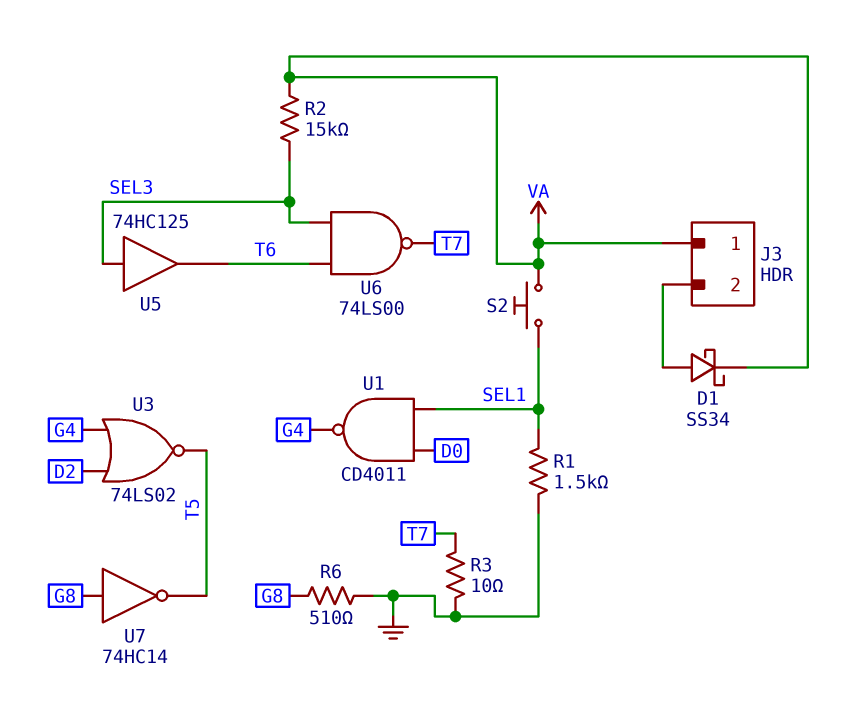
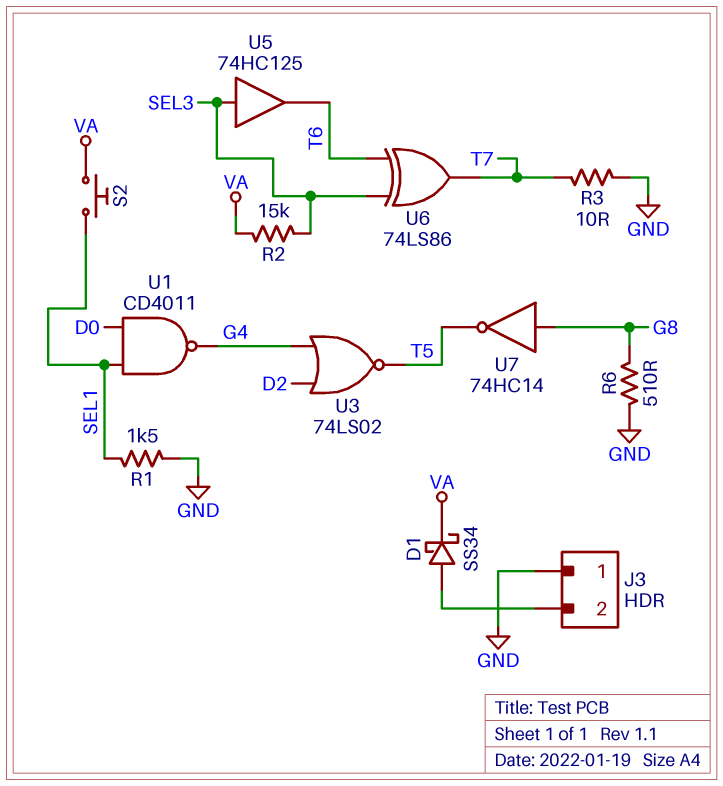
J3 pin 1: VA -> GND
U6: NAND 74LS00 (in SEL3, in T6, out T7) -> XOR 74LS86 (in SEL3, in T6, out T7)

